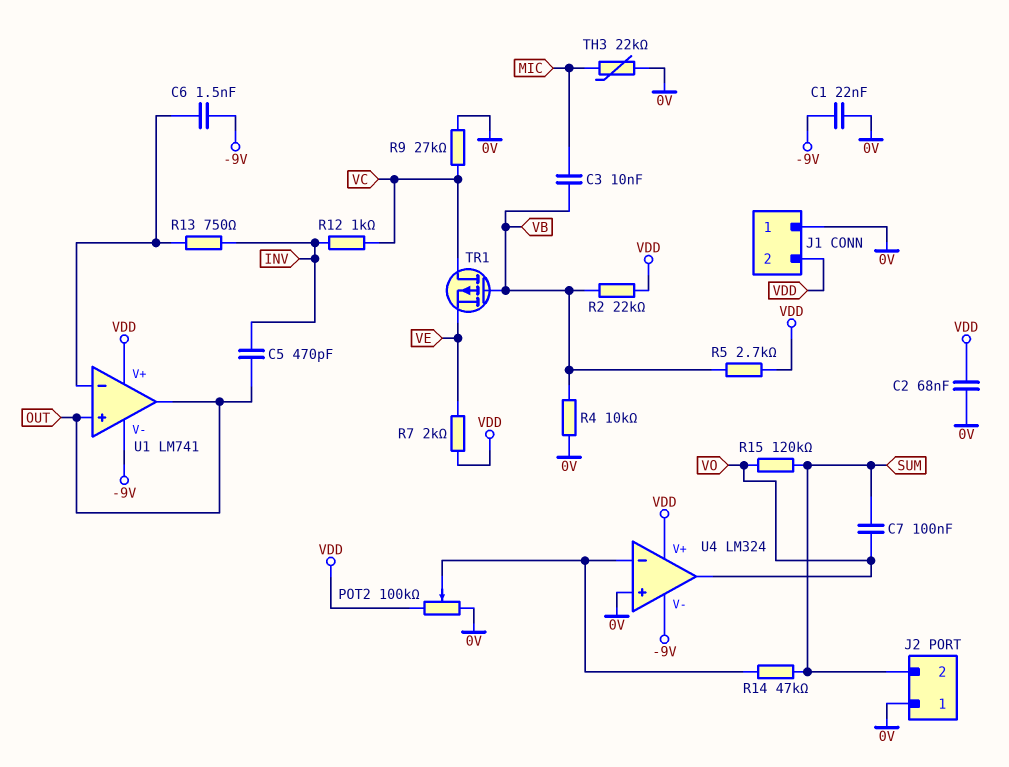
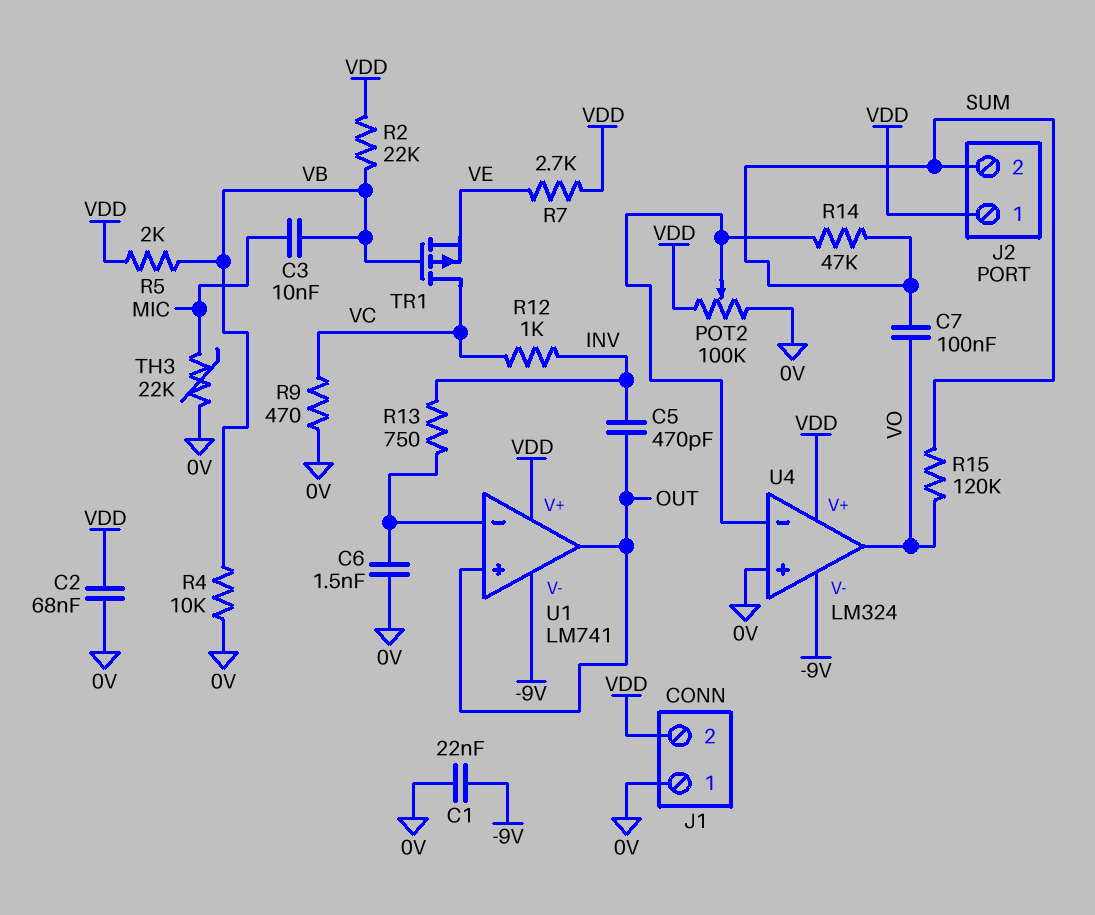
C6: 1.5nF (-9V, U1/in-) -> 1.5nF (0V, U1/in-)
J2 pin 1: 0V -> VDD
R5: 2.7k (VB, VDD) -> 2k (VB, VDD)
R7: 2k (VDD, VE) -> 2.7k (VDD, VE)
R9: 27k (0V, VC) -> 470 (0V, VC)

